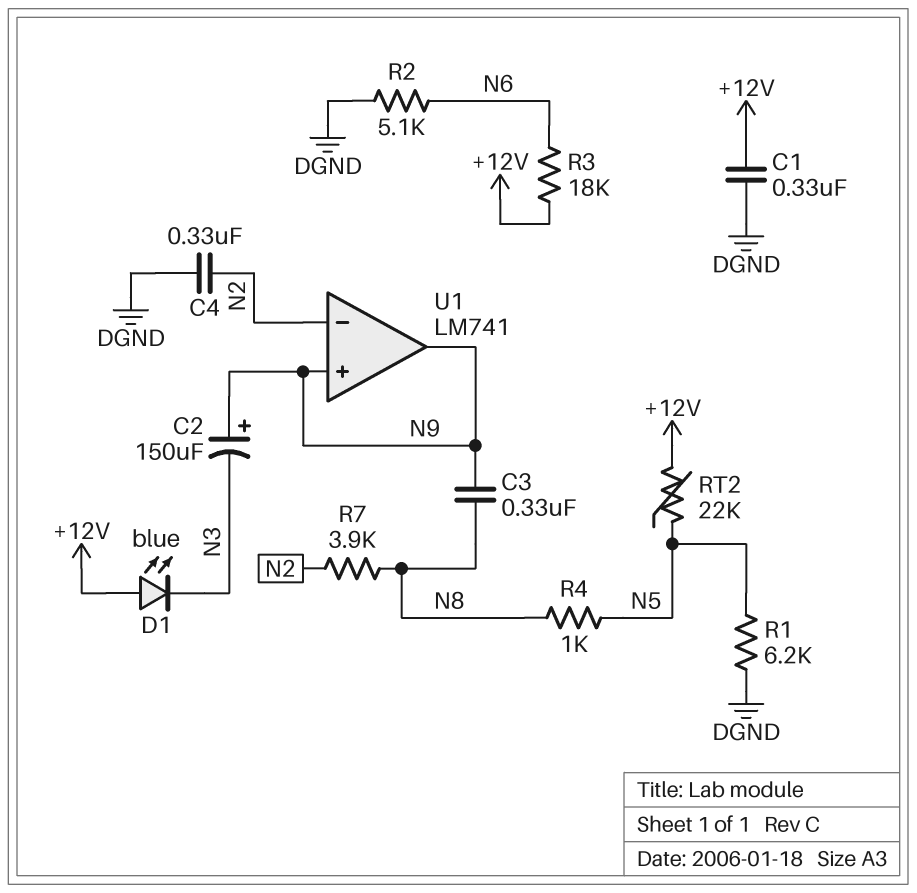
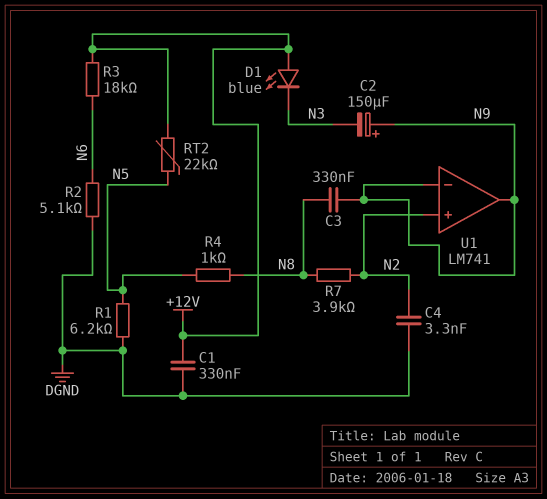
C4: 330nF (DGND, N2) -> 3.3nF (DGND, N2)
U1 pin in+: N9 -> N2
U1 pin in-: N2 -> N9

